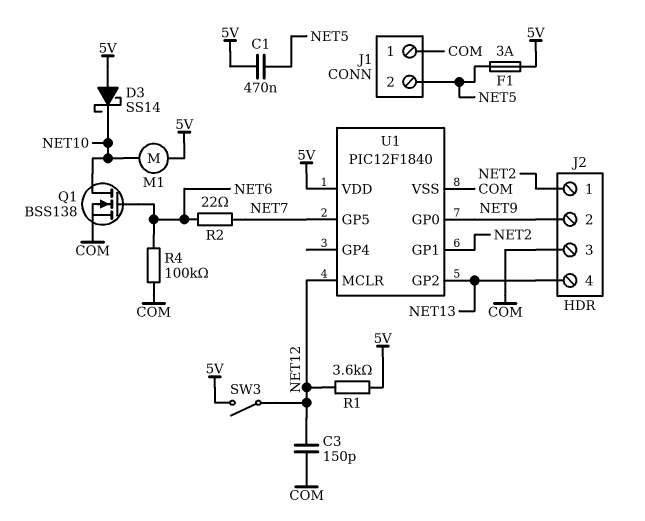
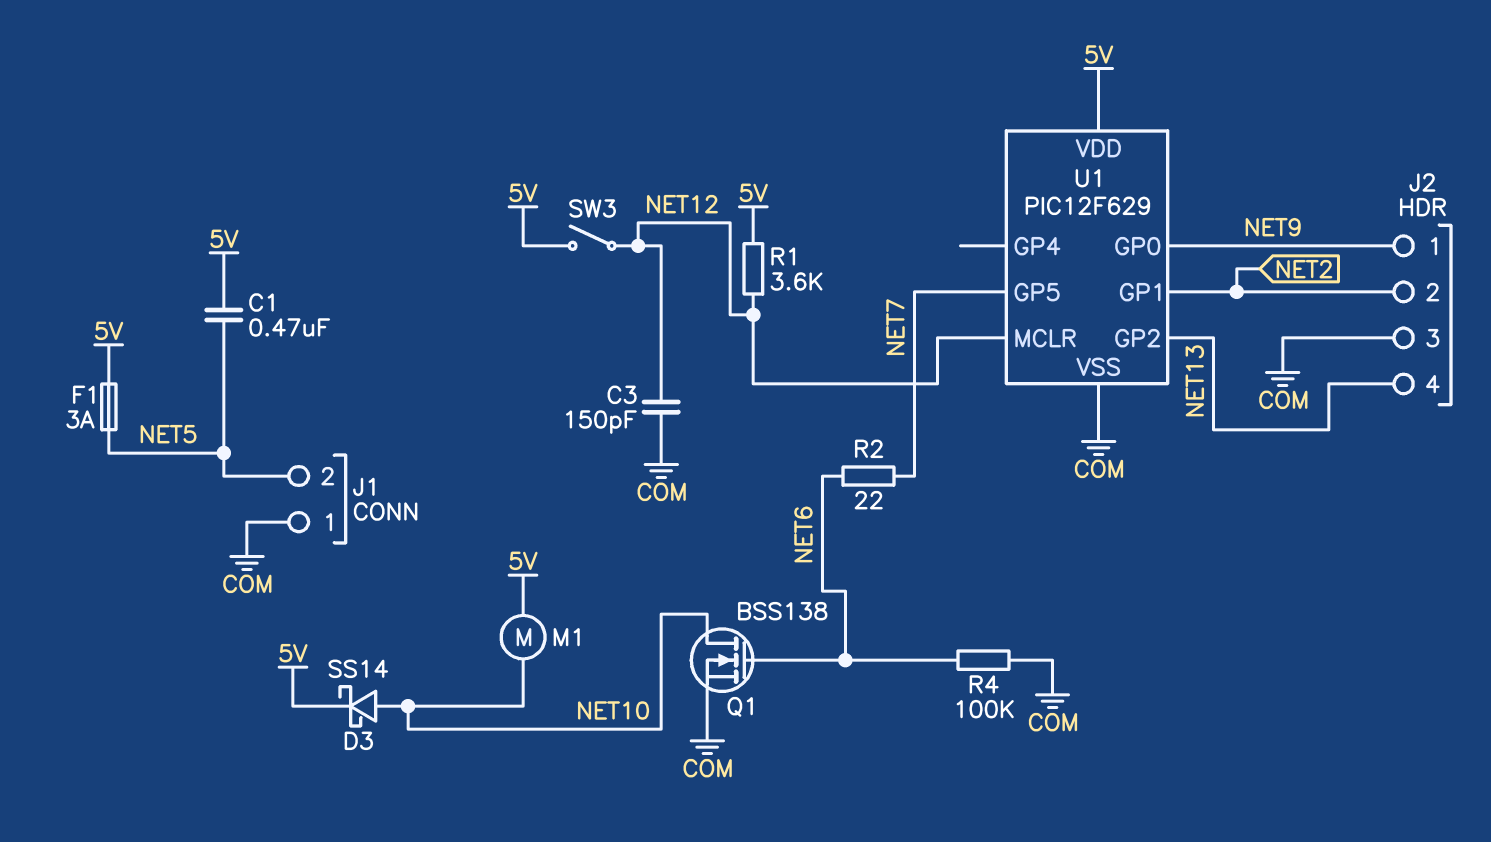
D3: schottky SS14 (A 5V, K NET10) -> schottky SS14 (A NET10, K 5V)
J2 pin 1: NET2 -> NET9
J2 pin 2: NET9 -> NET2
U1: PIC12F1840 -> PIC12F629

